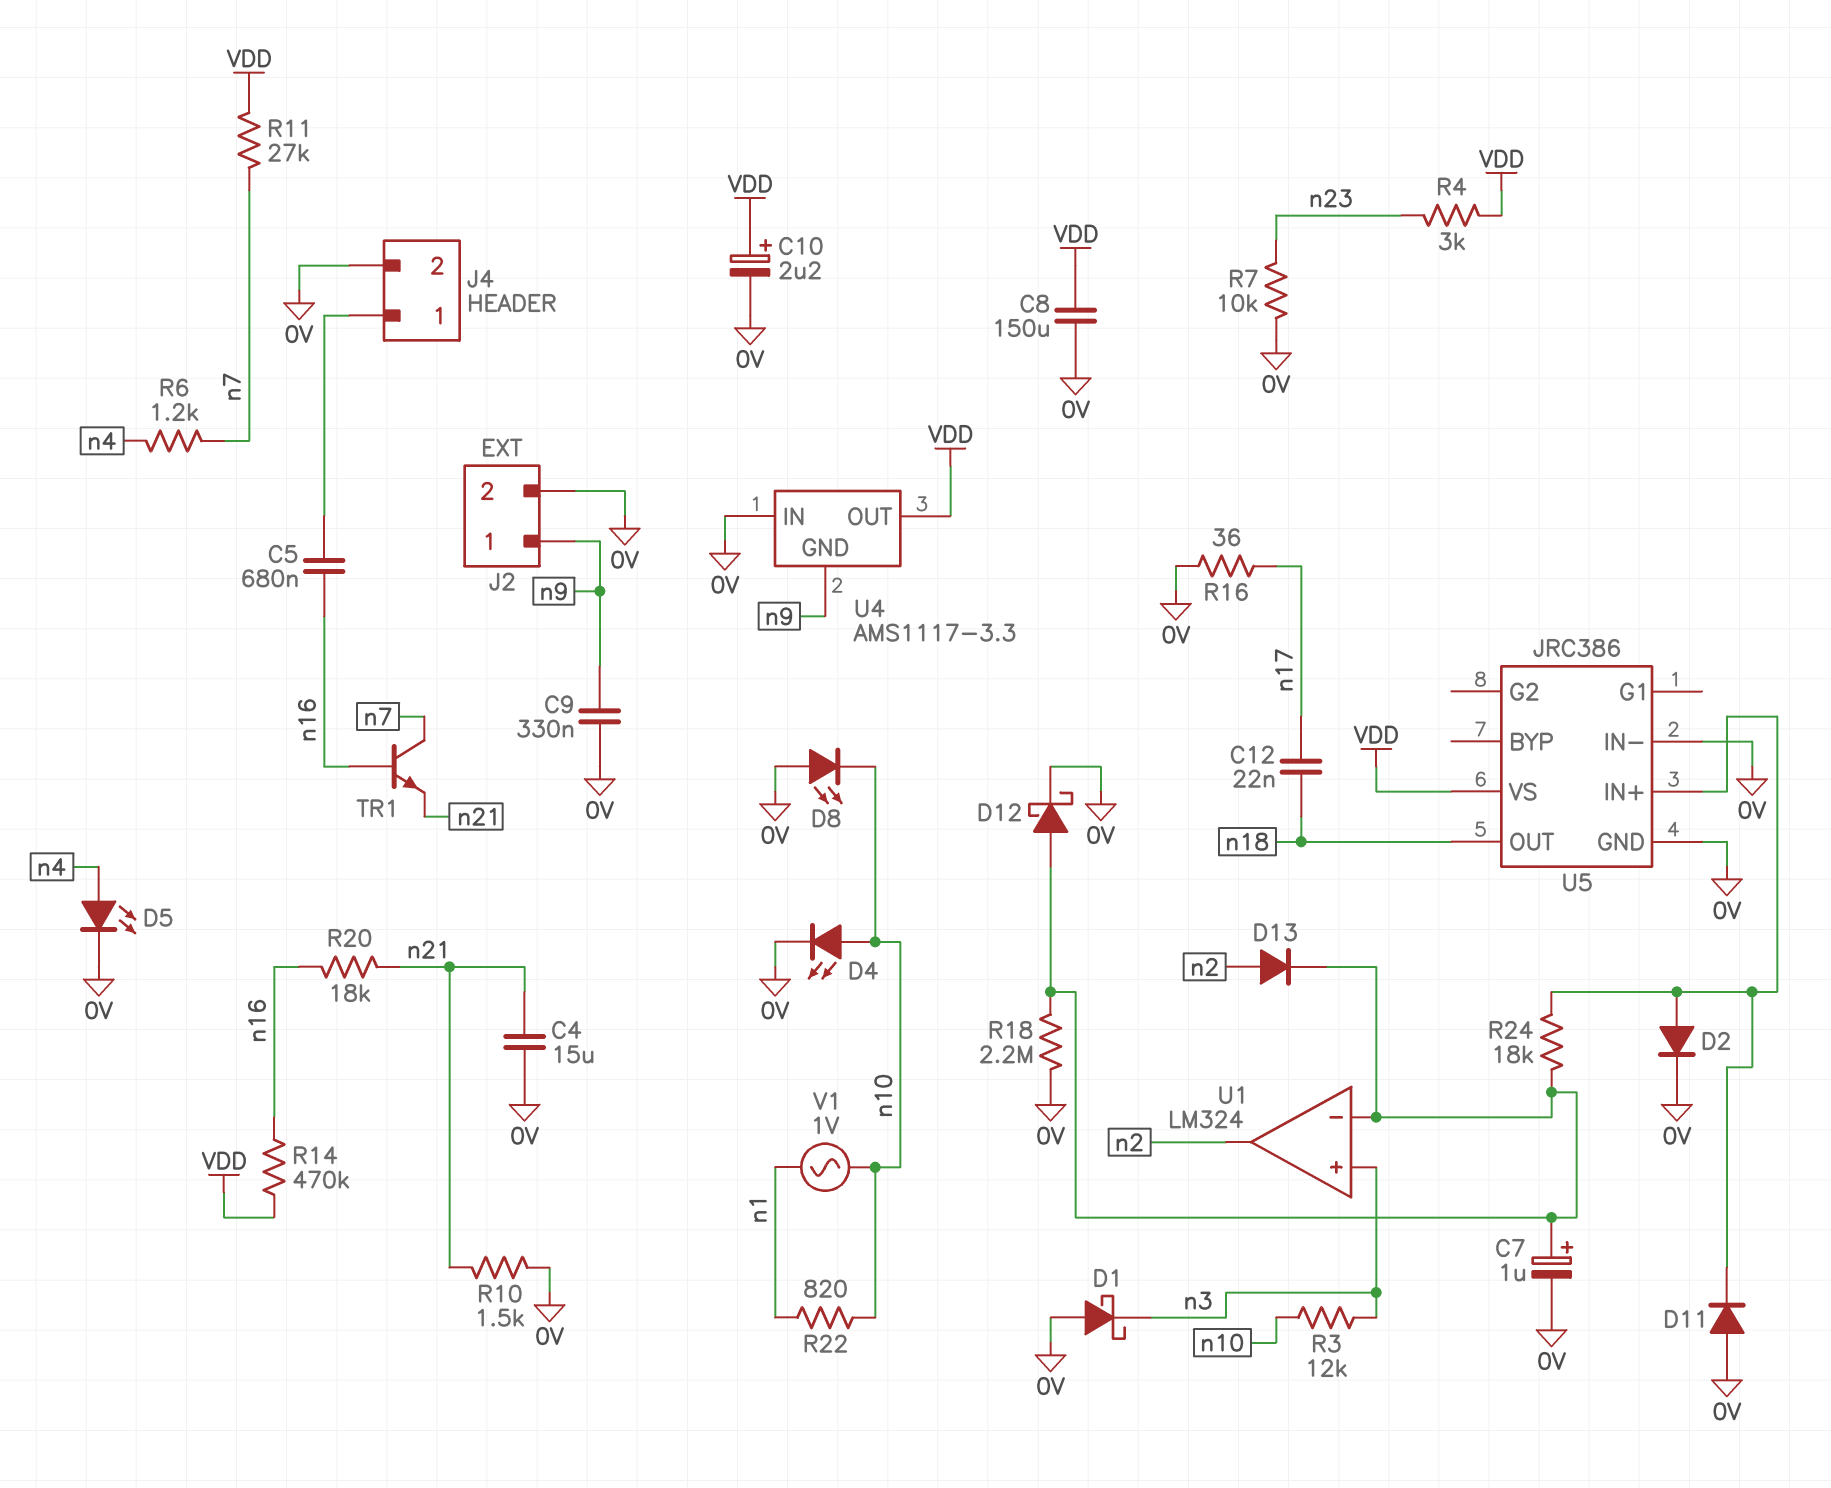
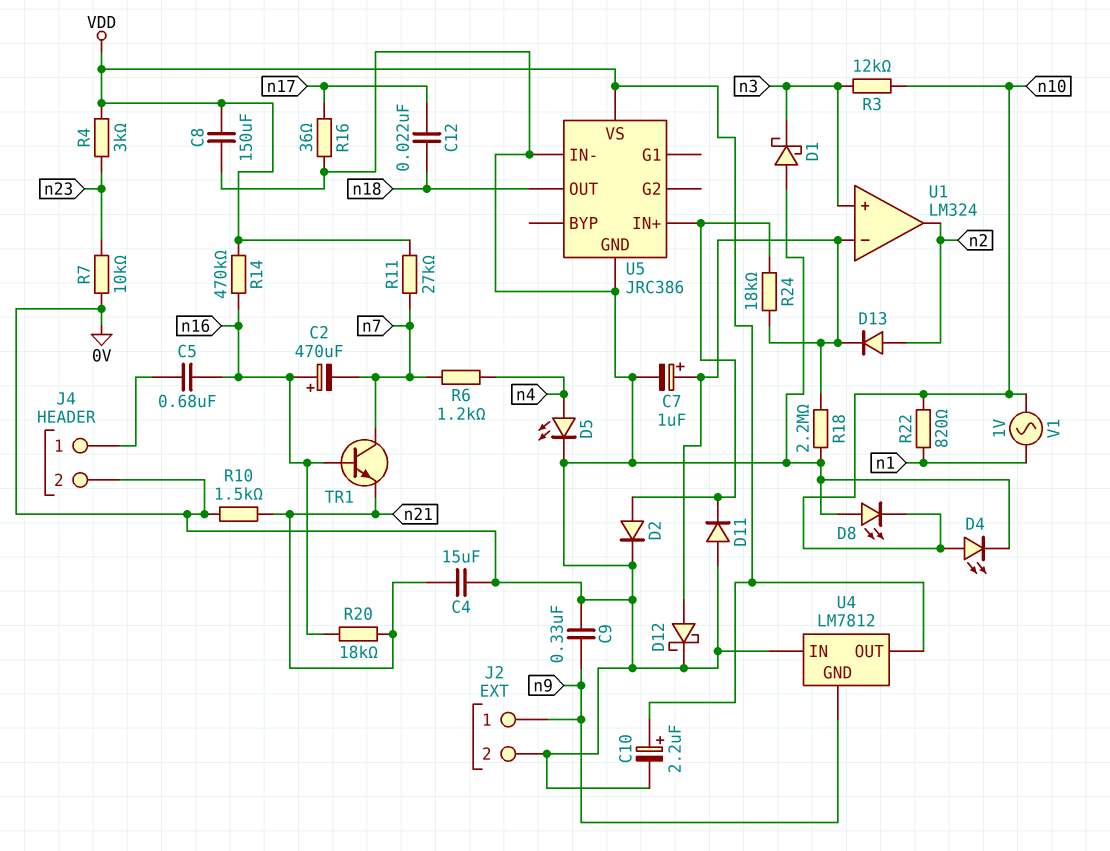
C2: none -> 470uF (plus n16, minus n7)
U4: AMS1117-3.3 -> LM7812

